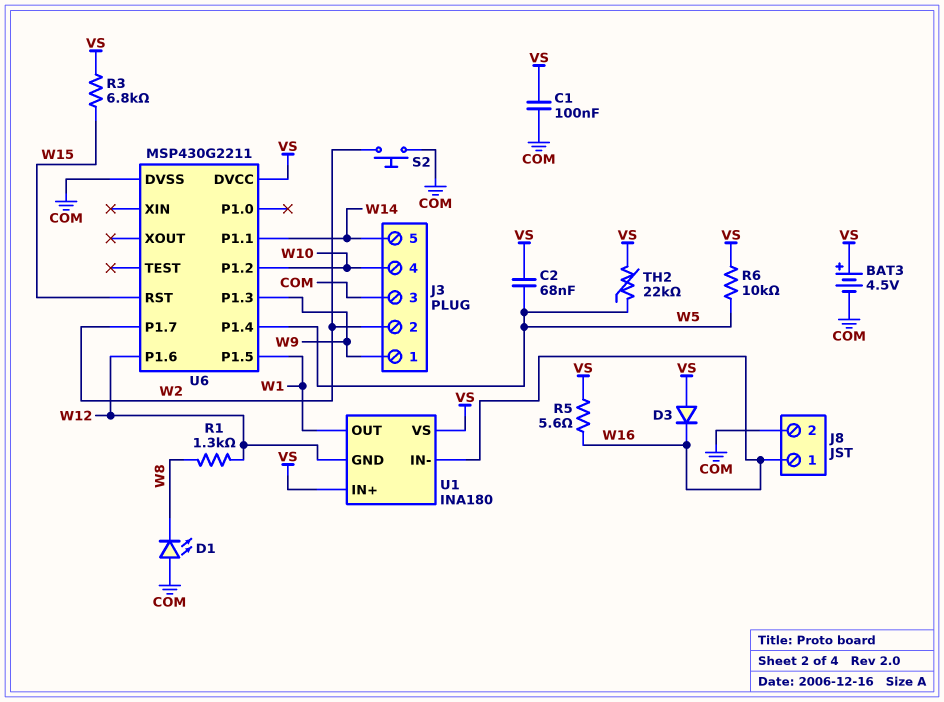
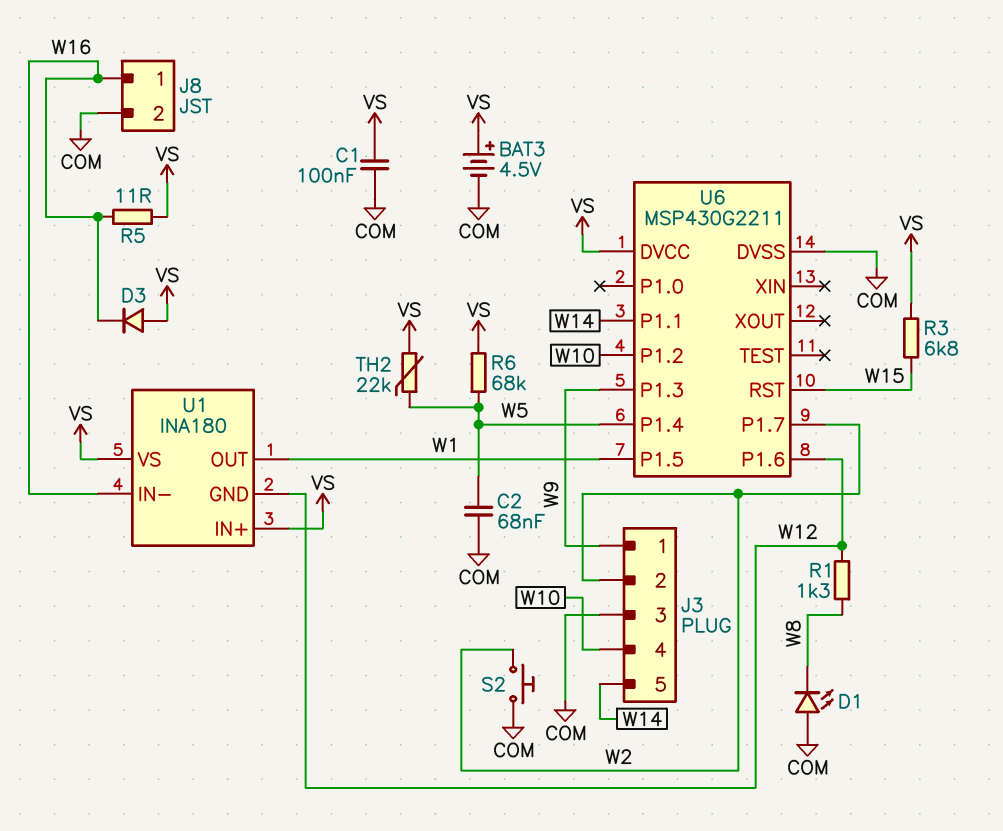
C2: 68nF (VS, W5) -> 68nF (COM, W5)
R5: 5.6 (VS, W16) -> 11 (VS, W16)
R6: 10k (VS, W5) -> 68k (VS, W5)

